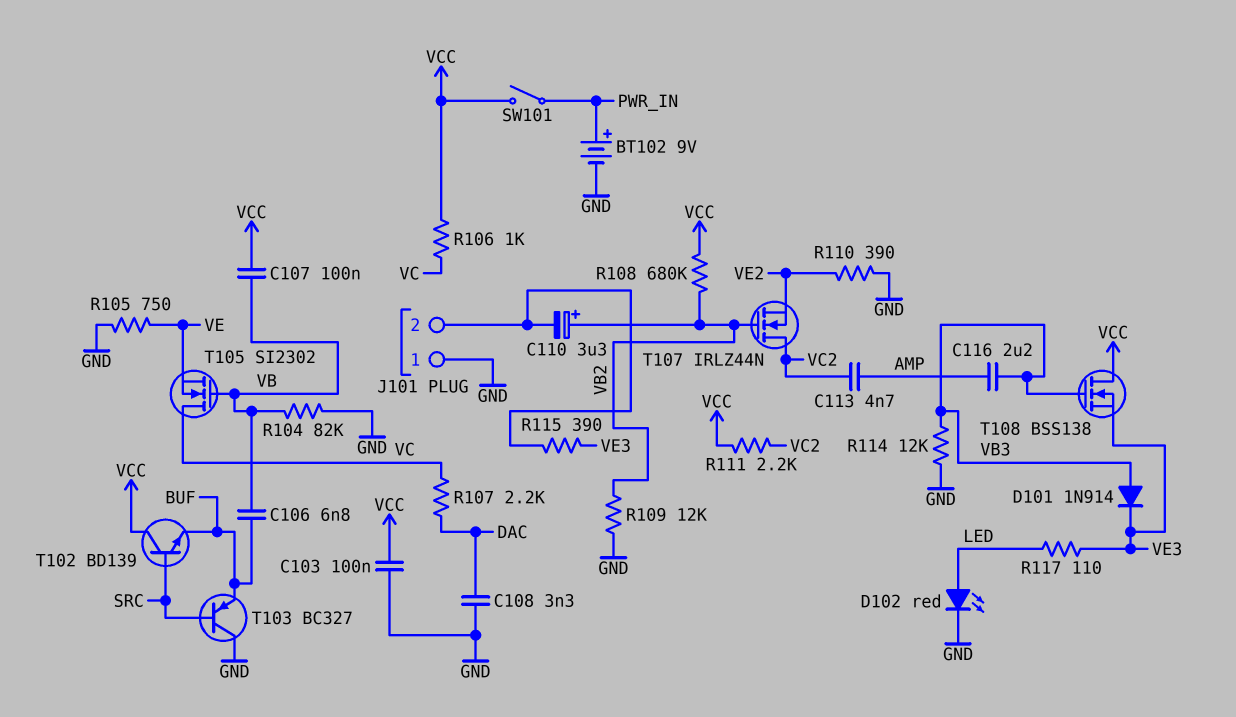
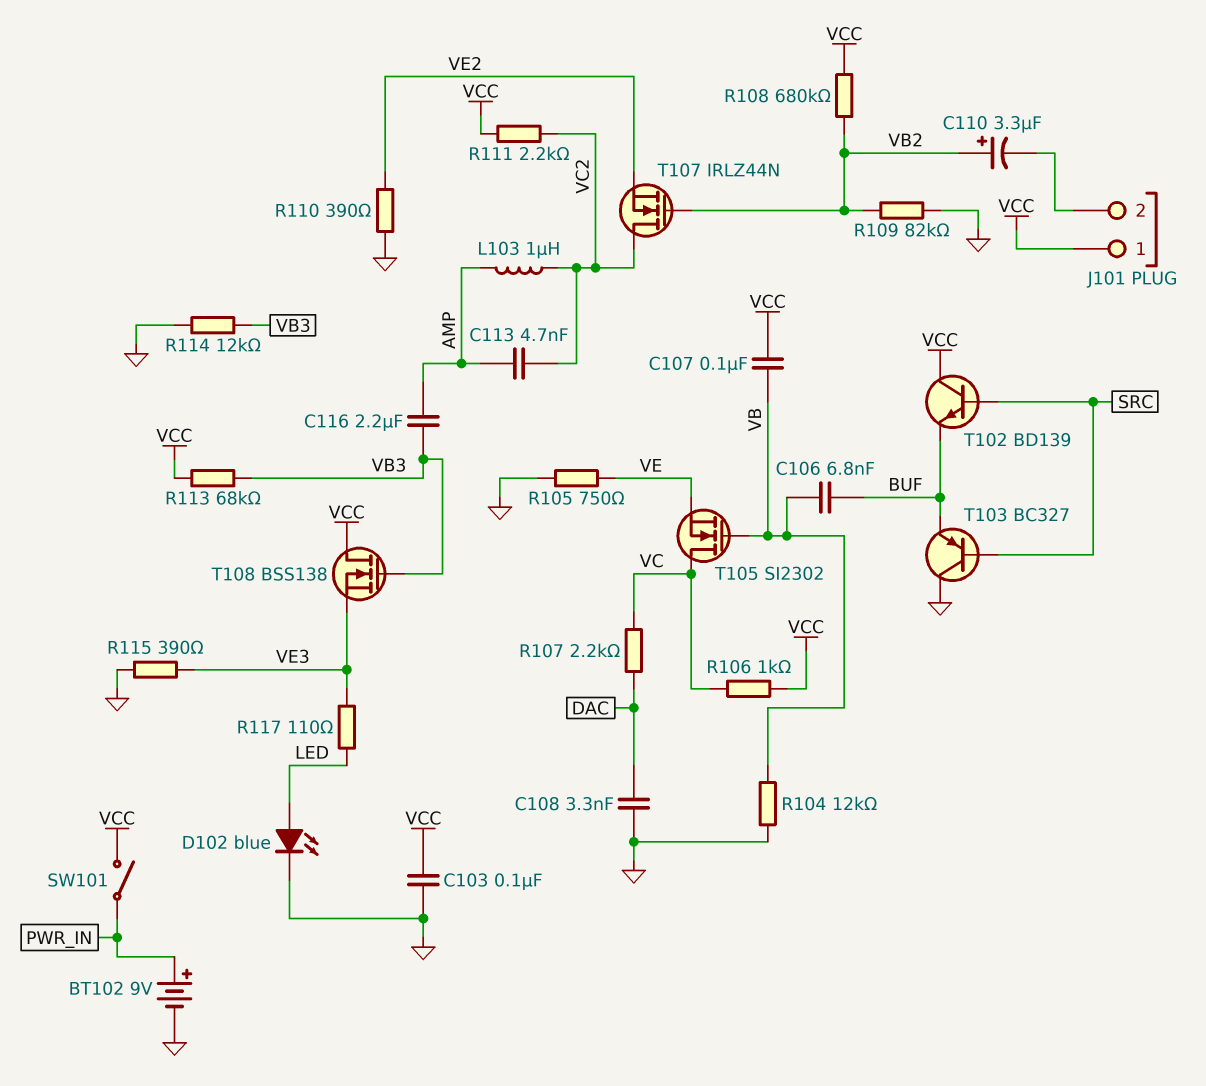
D101: diode 1N914 (A VB3, K VE3) -> none
D102: LED red (A LED, K GND) -> LED blue (A LED, K GND)
J101 pin 1: GND -> VCC
L103: none -> 1uH (AMP, VC2)
R104: 82k (GND, VB) -> 12k (GND, VB)
R109: 12k (GND, VB2) -> 82k (GND, VB2)
R113: none -> 68k (VB3, VCC)
R115: 390 (J101/2, VE3) -> 390 (GND, VE3)

